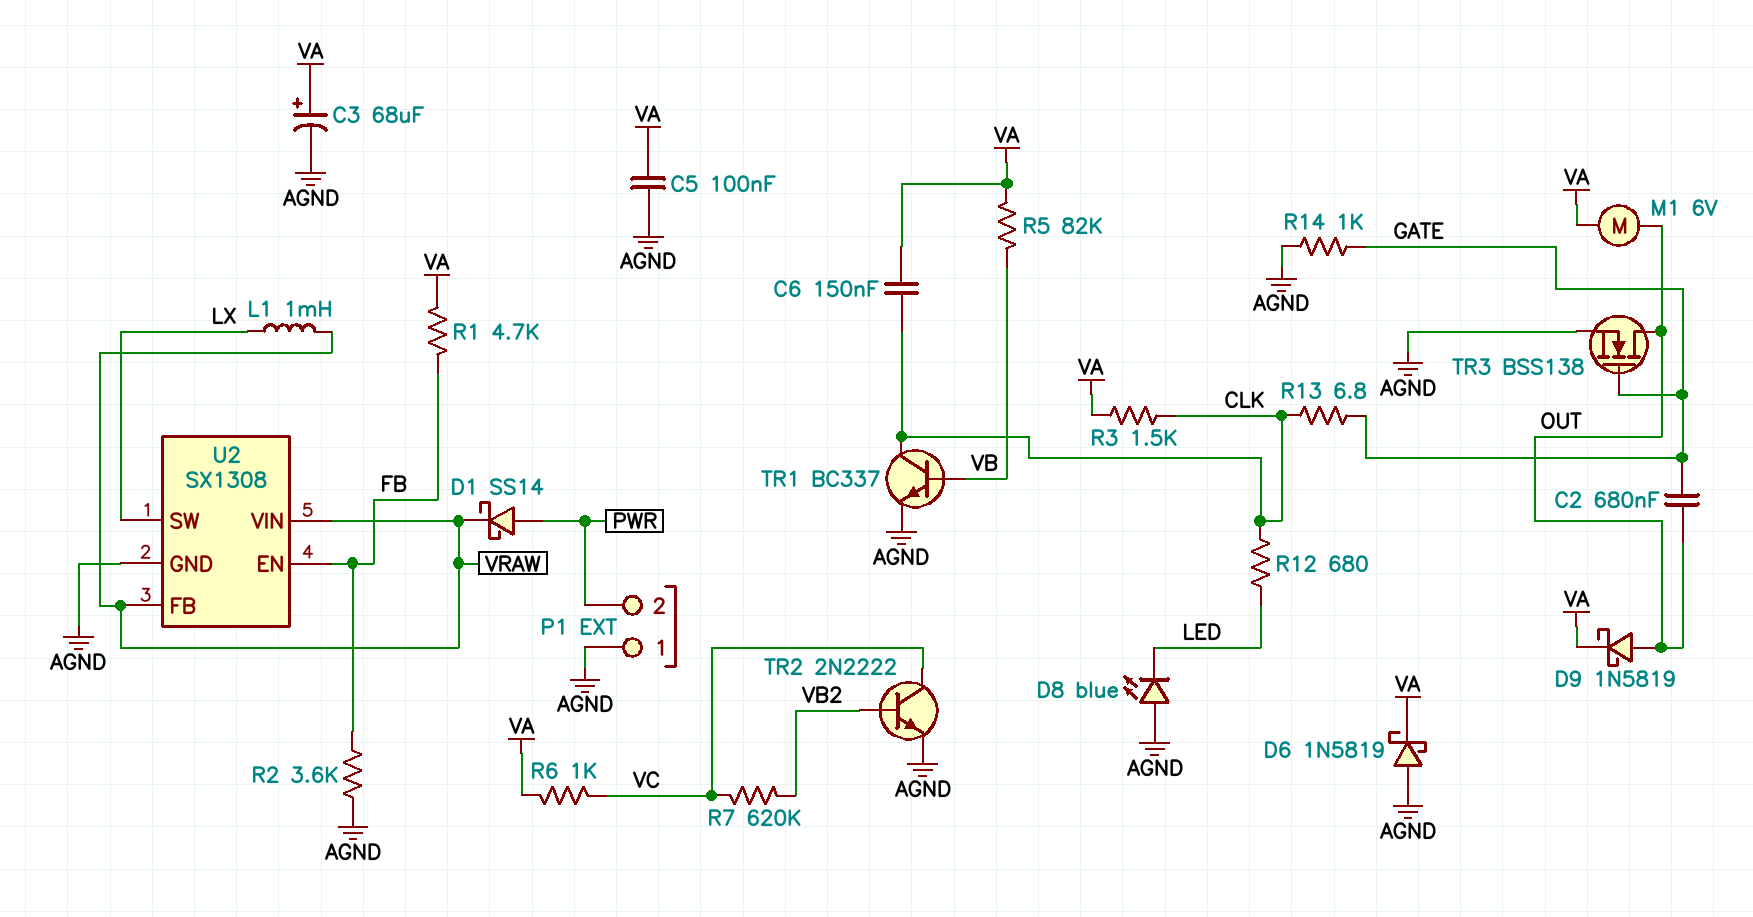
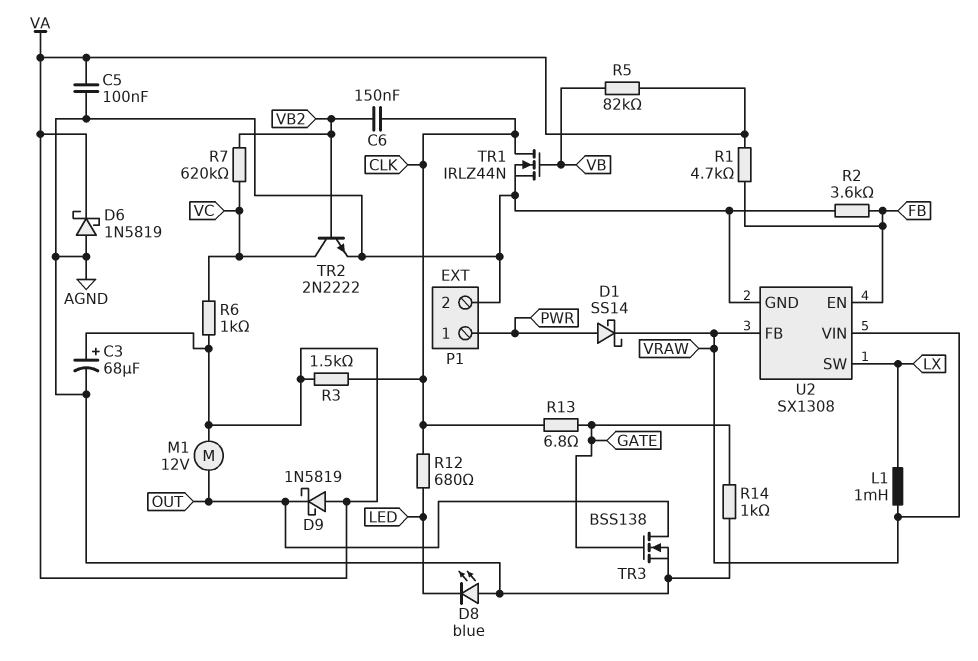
C2: 680nF (GATE, OUT) -> none
C6: 150nF (CLK, VA) -> 150nF (CLK, VB2)
D9: schottky 1N5819 (A OUT, K VA) -> schottky 1N5819 (A VA, K OUT)
M1: motor 6V (OUT, VA) -> motor 12V (OUT, VA)
P1 pin 1: AGND -> PWR
P1 pin 2: PWR -> AGND
TR1: NPN BC337 (B VB, C CLK, E AGND) -> NMOS IRLZ44N (G VB, D CLK, S AGND)

